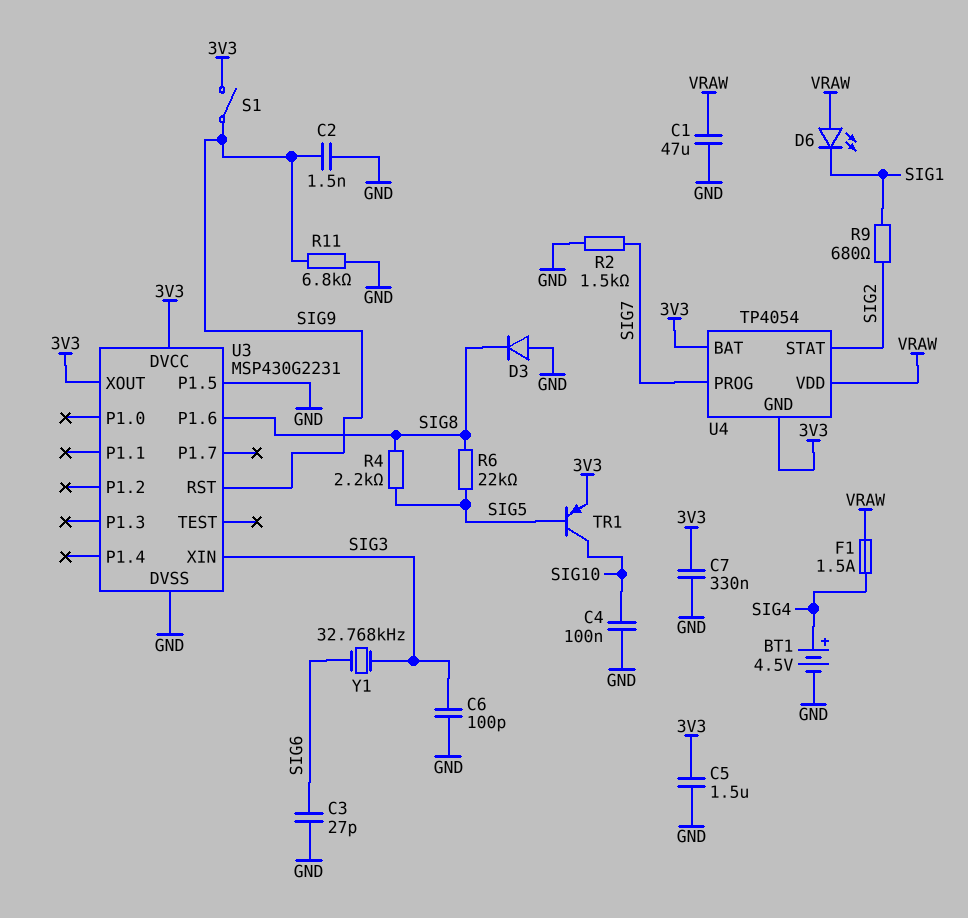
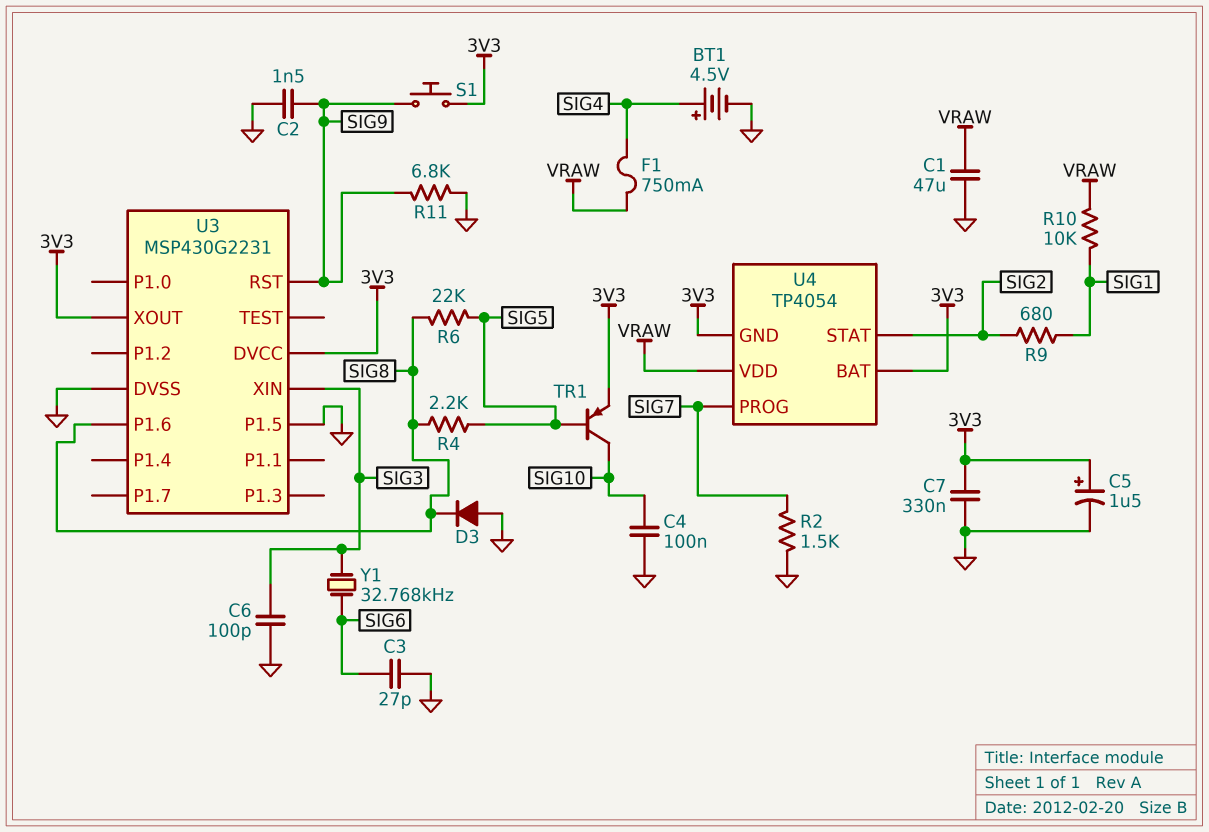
C5: 1.5uF (3V3, GND) -> 1.5uF (plus 3V3, minus GND)
D6: LED (A VRAW, K SIG1) -> none
F1: 1.5A (SIG4, VRAW) -> 750mA (SIG4, VRAW)
R10: none -> 10k (SIG1, VRAW)
S1: switch (3V3, SIG9) -> button (3V3, SIG9)

